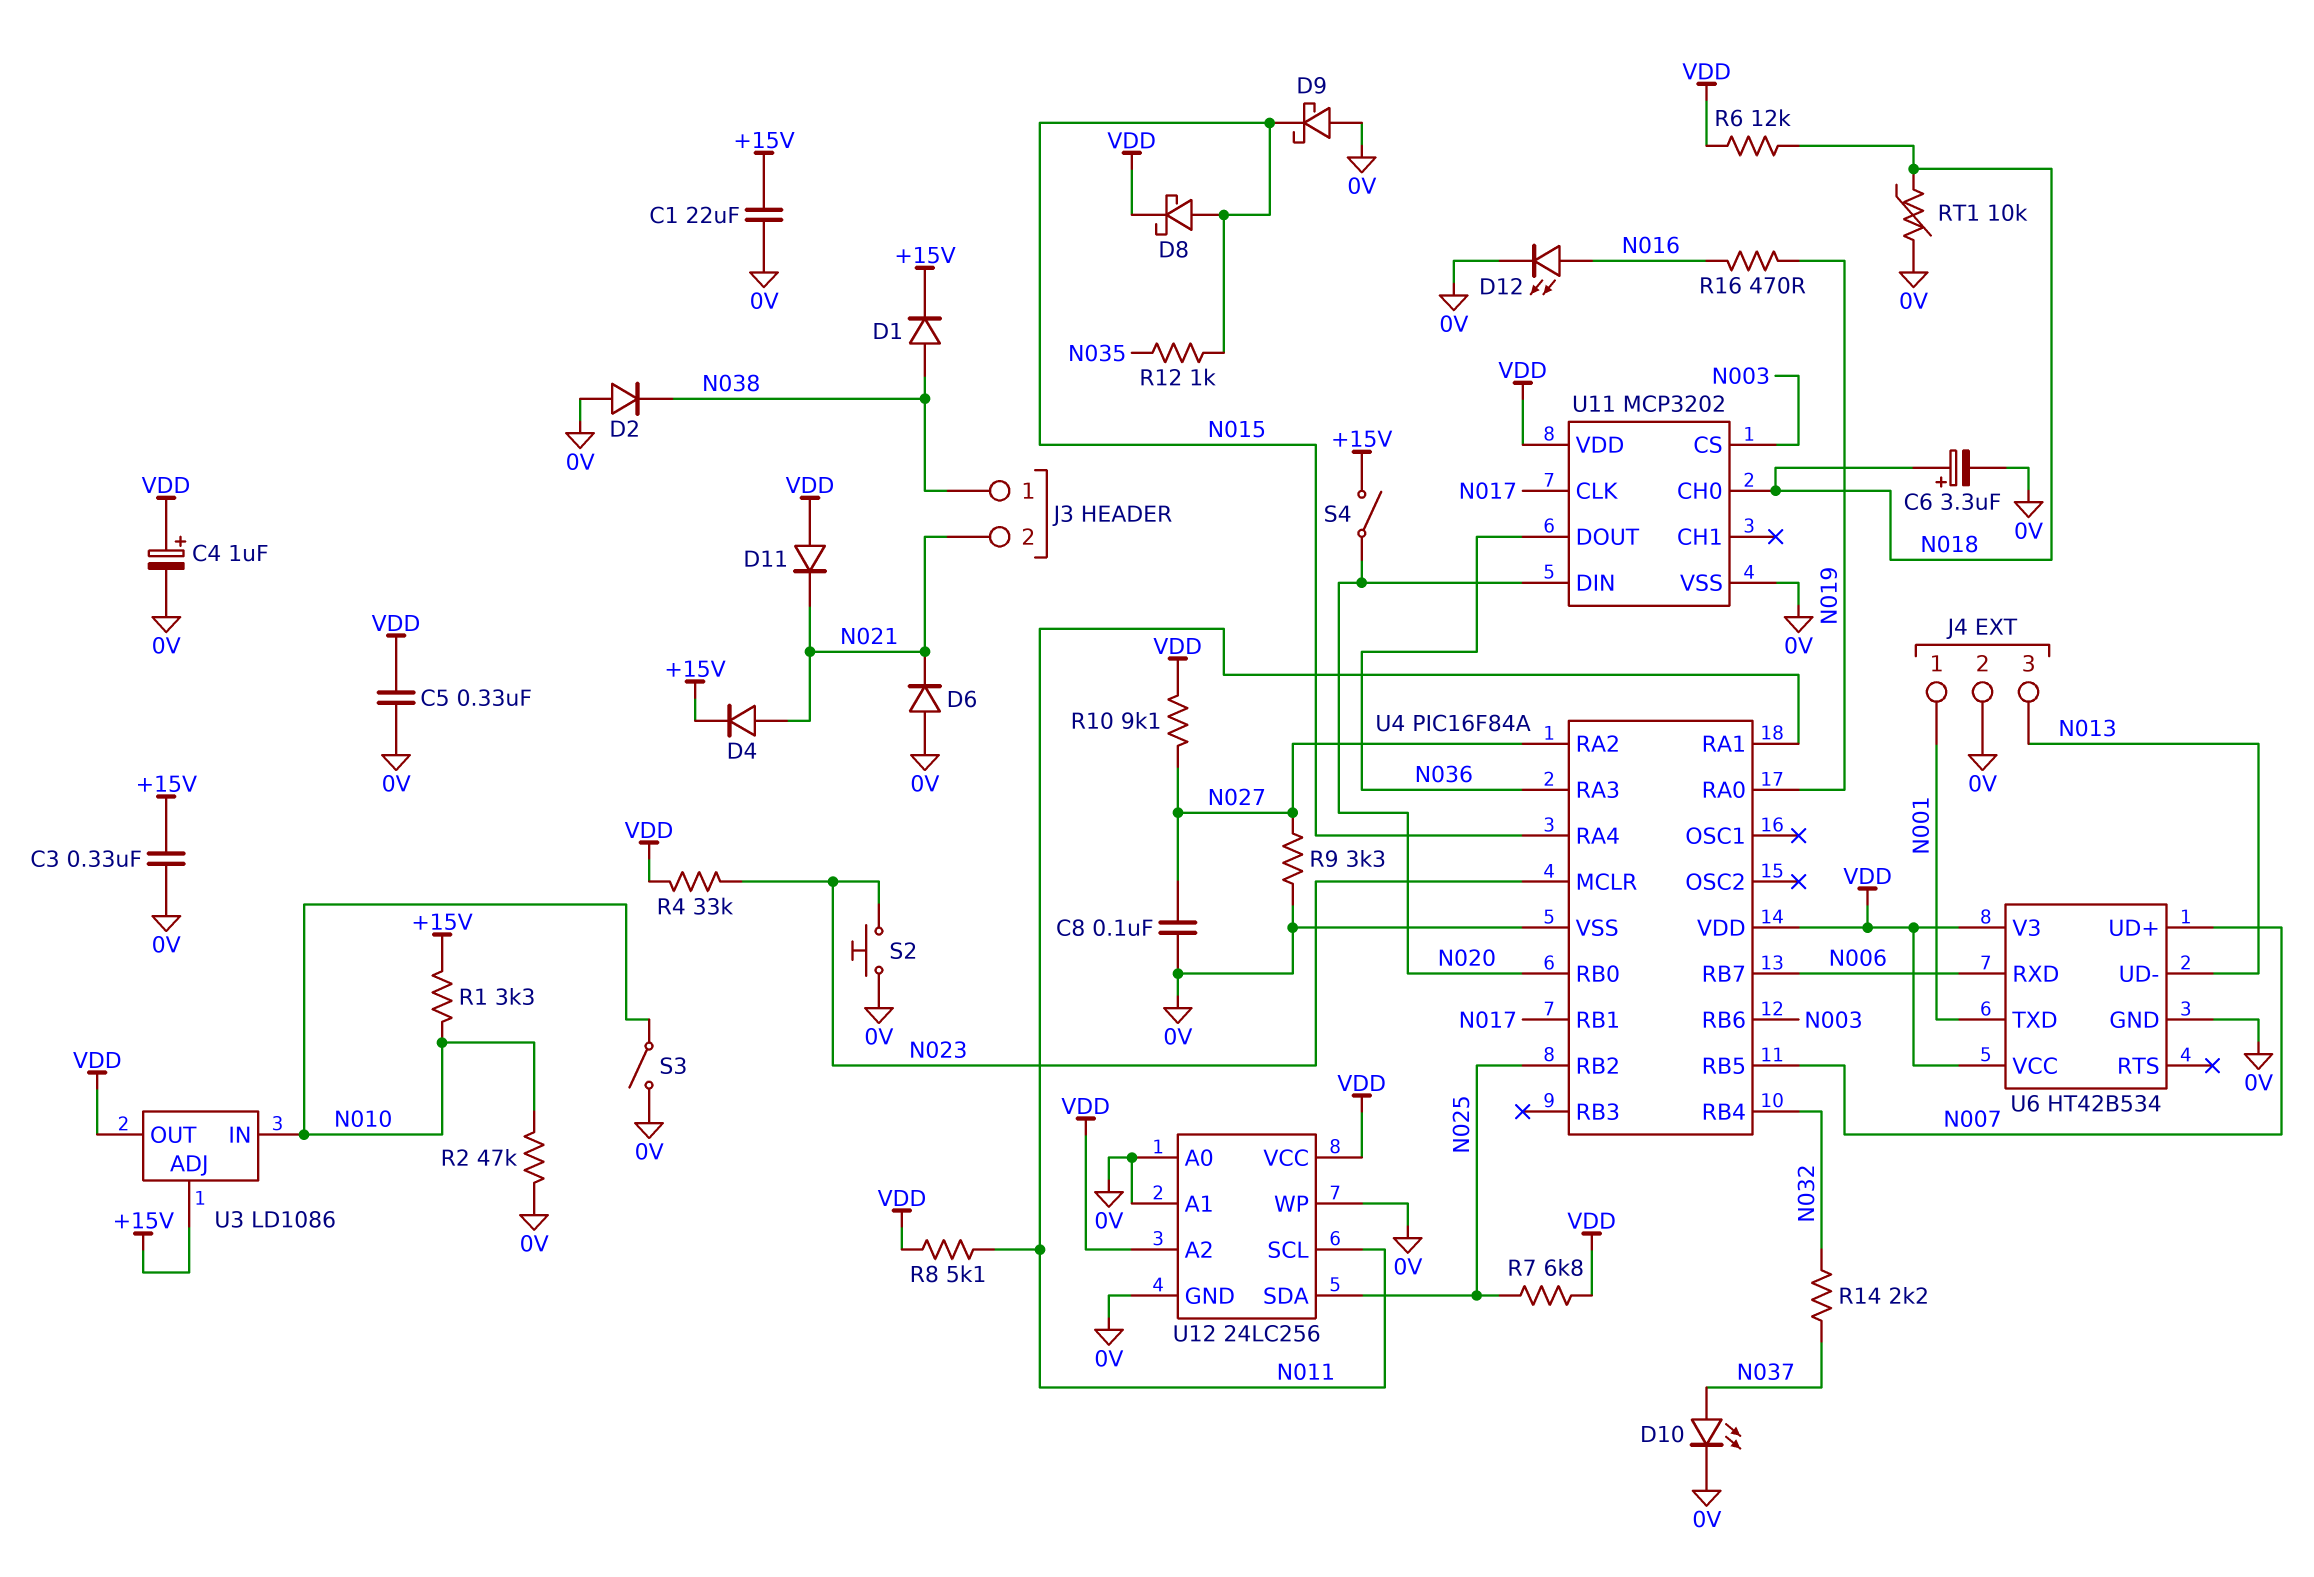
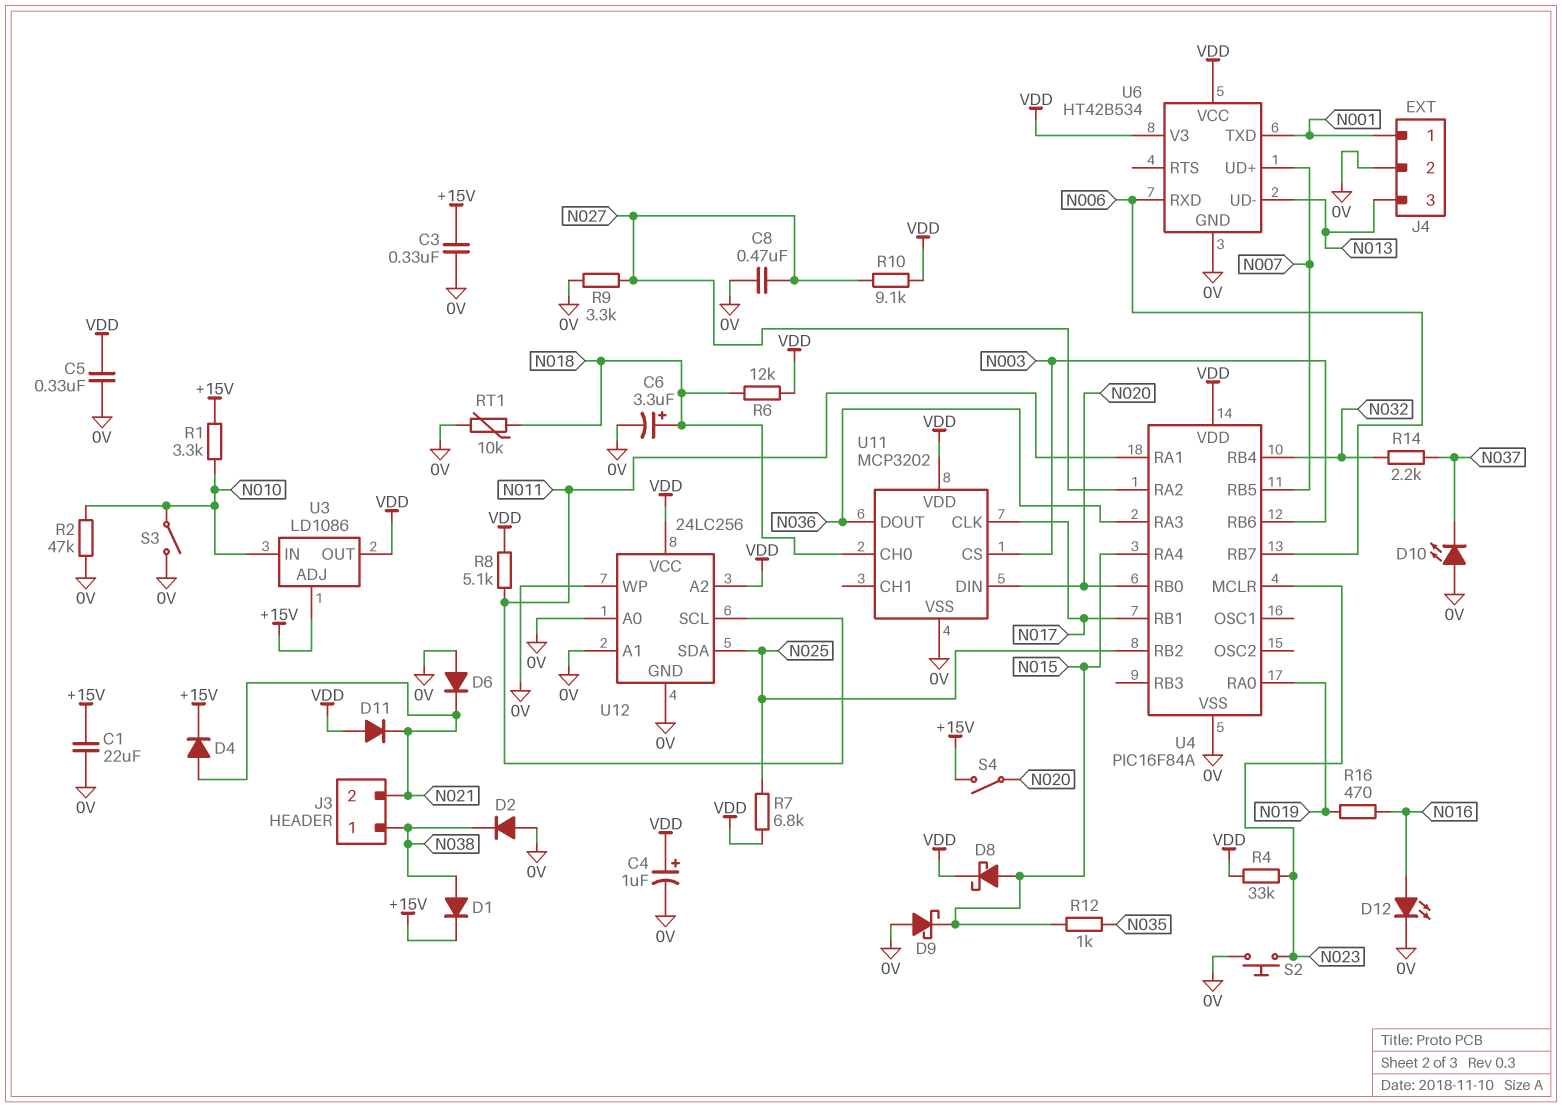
C8: 100nF (0V, N027) -> 470nF (0V, N027)
D10: LED (A N037, K 0V) -> LED (A 0V, K N037)

